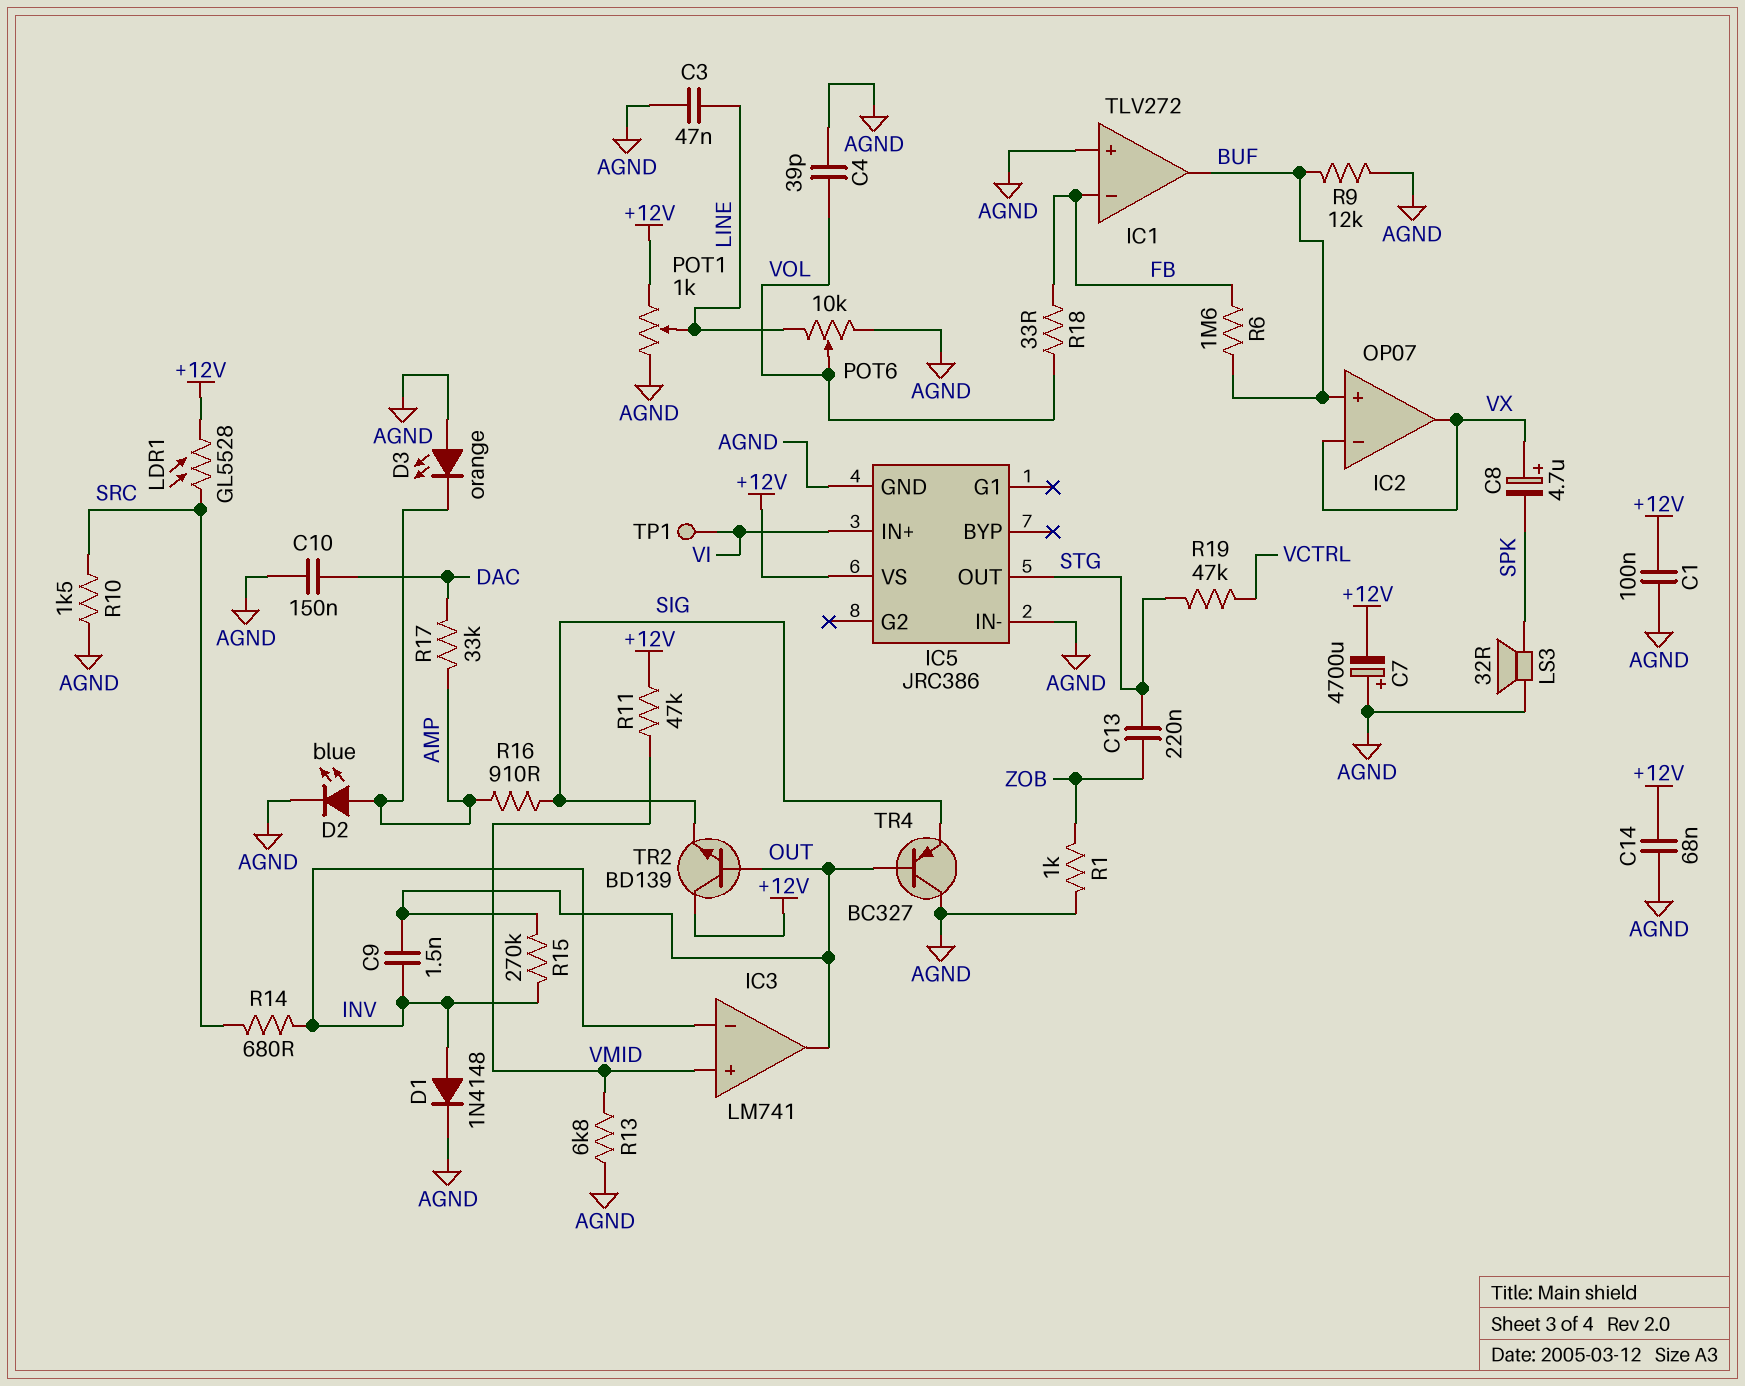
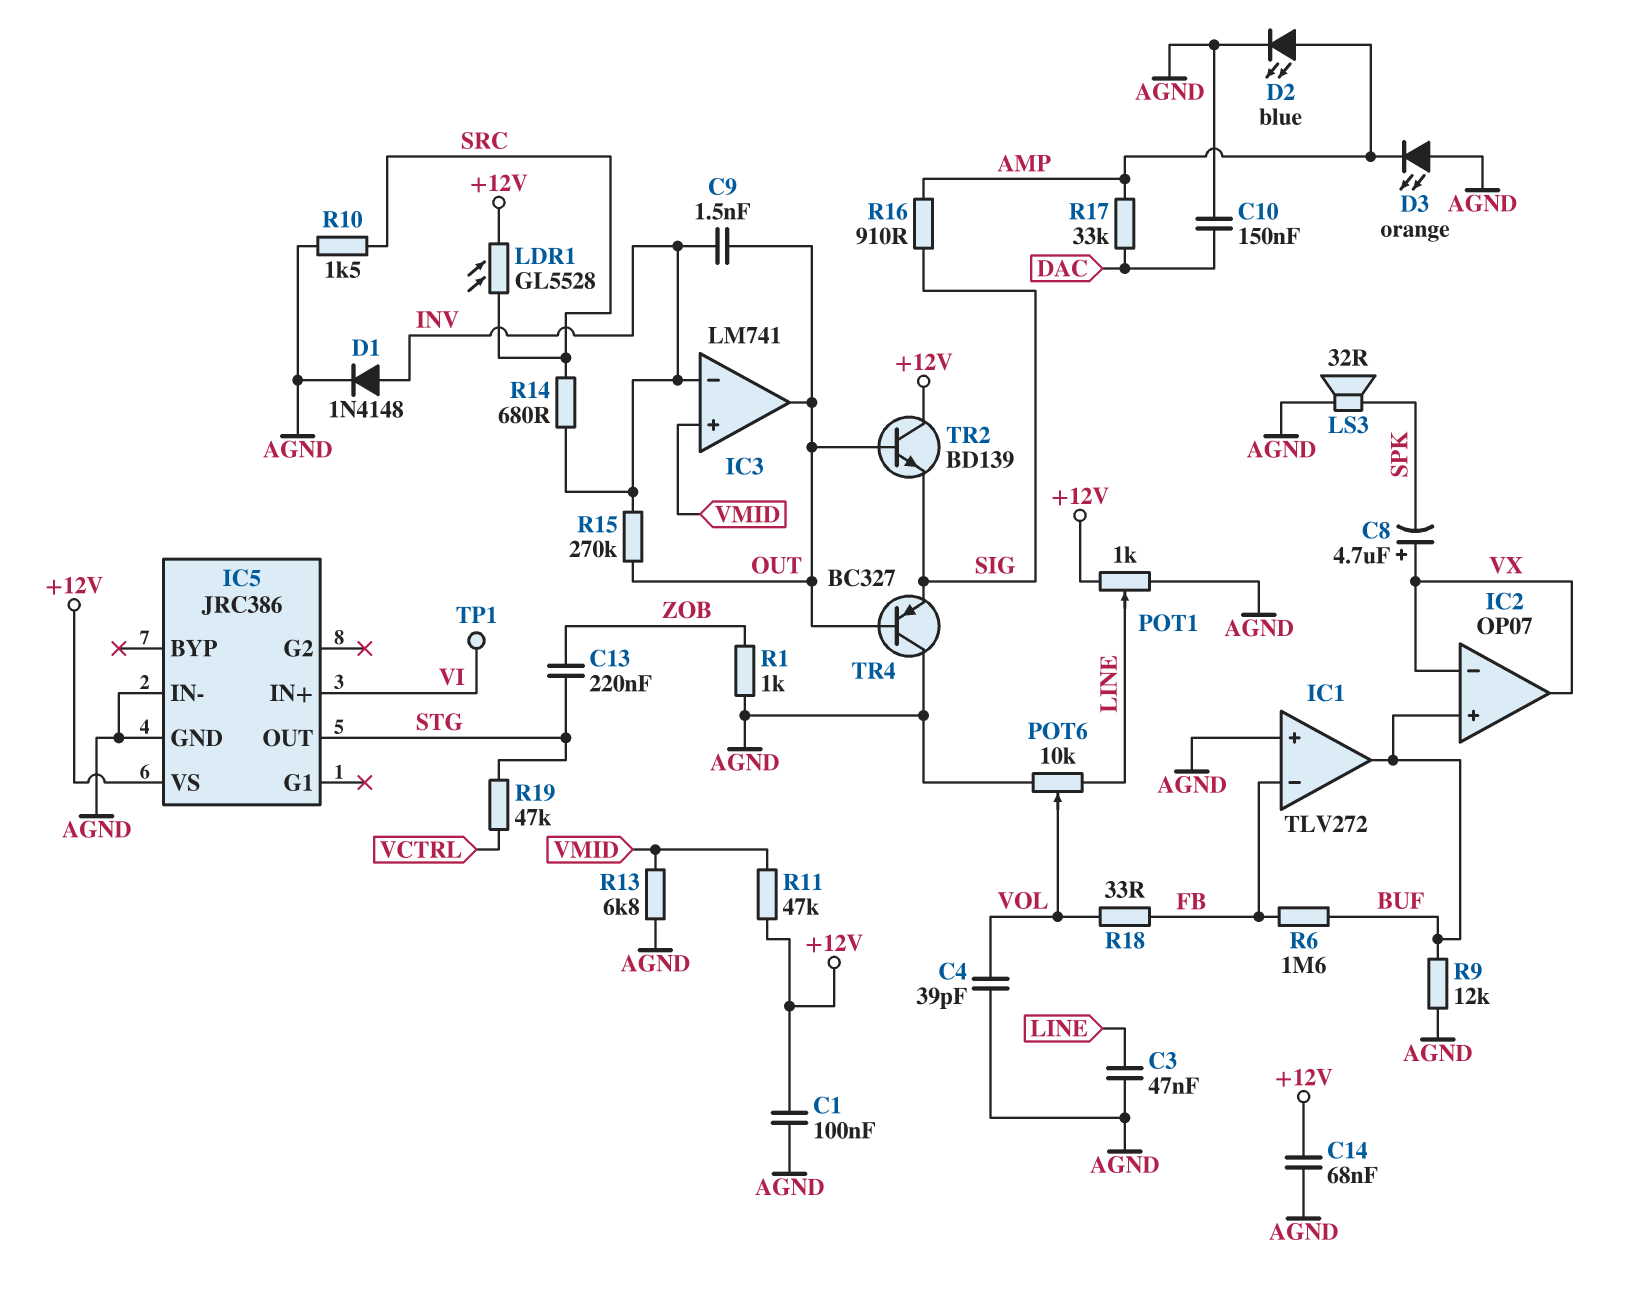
C7: 4700uF (plus AGND, minus +12V) -> none

